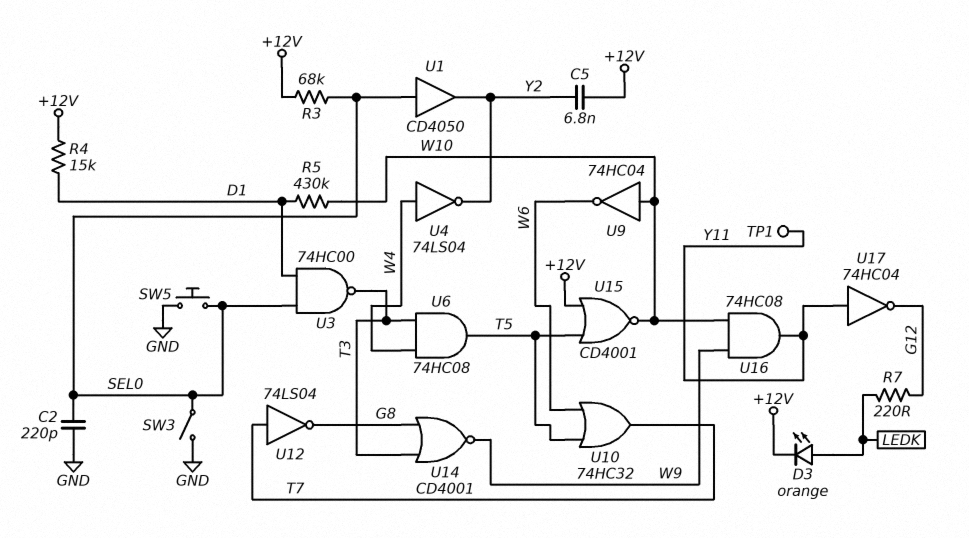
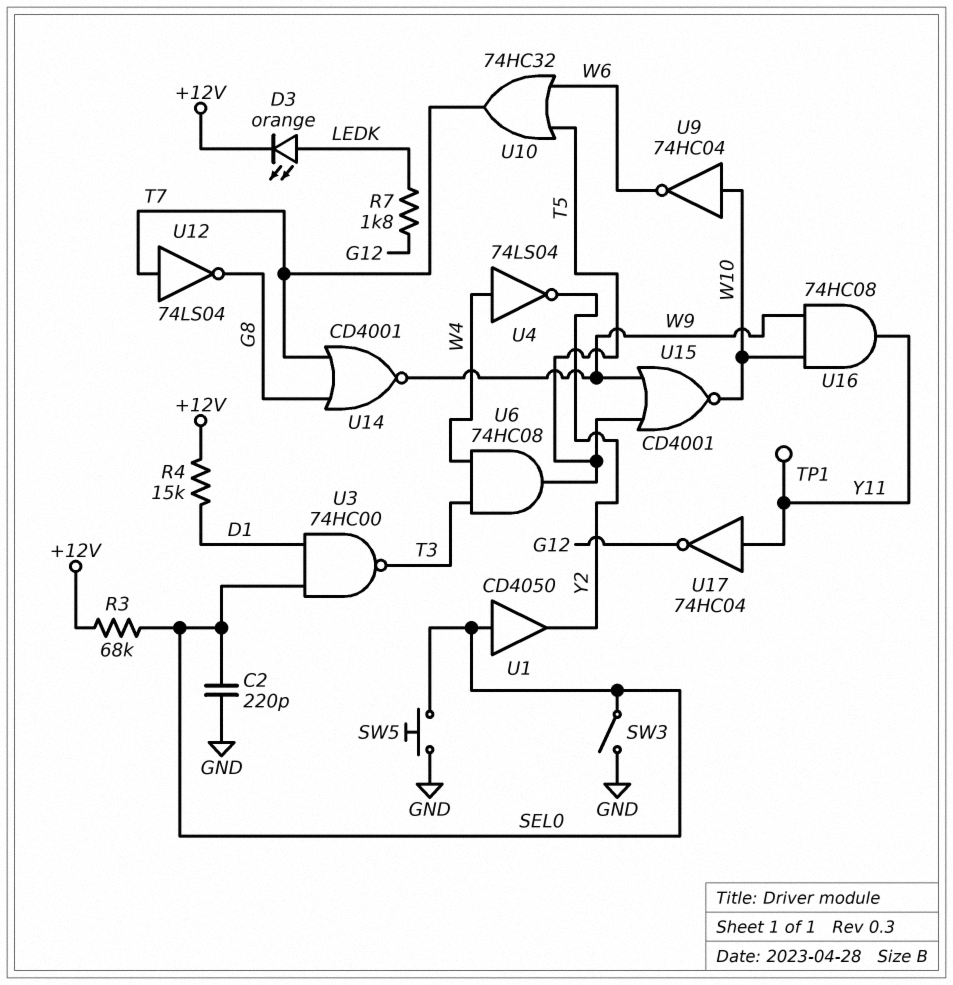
C5: 6.8nF (+12V, Y2) -> none
R5: 430k (D1, W10) -> none
R7: 220 (G12, LEDK) -> 1.8k (G12, LEDK)
U14: NOR CD4001 (in G8, in T3, out W9) -> NOR CD4001 (in G8, in T7, out W9)
U15: NOR CD4001 (in +12V, in T5, out W10) -> NOR CD4001 (in T5, in W9, out W10)

